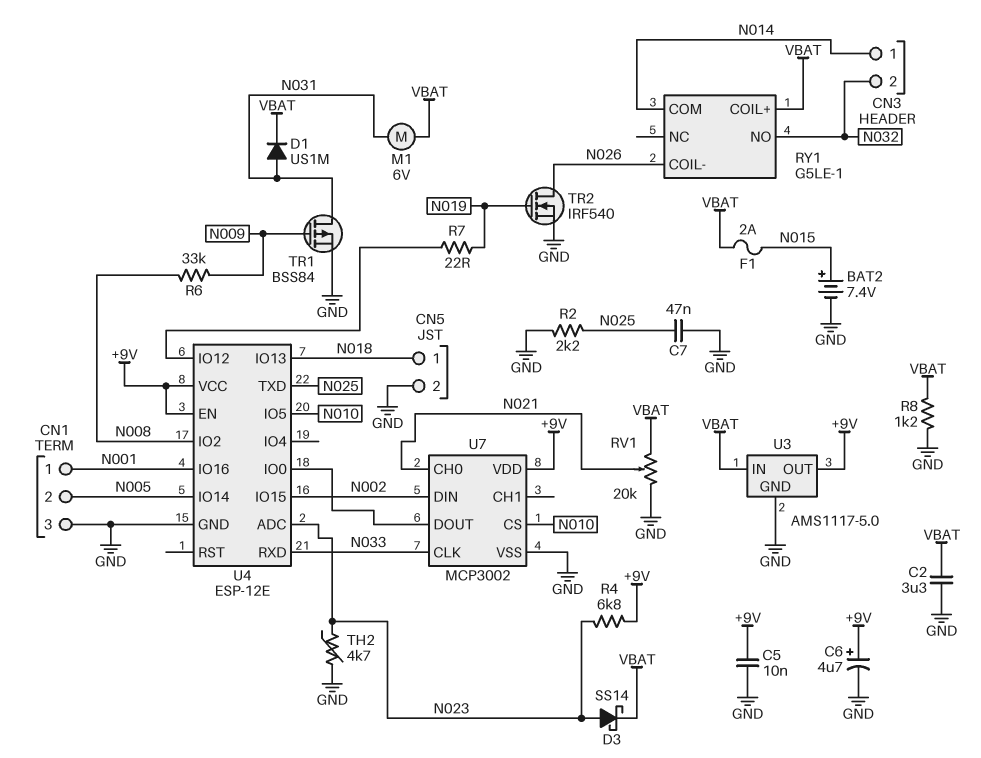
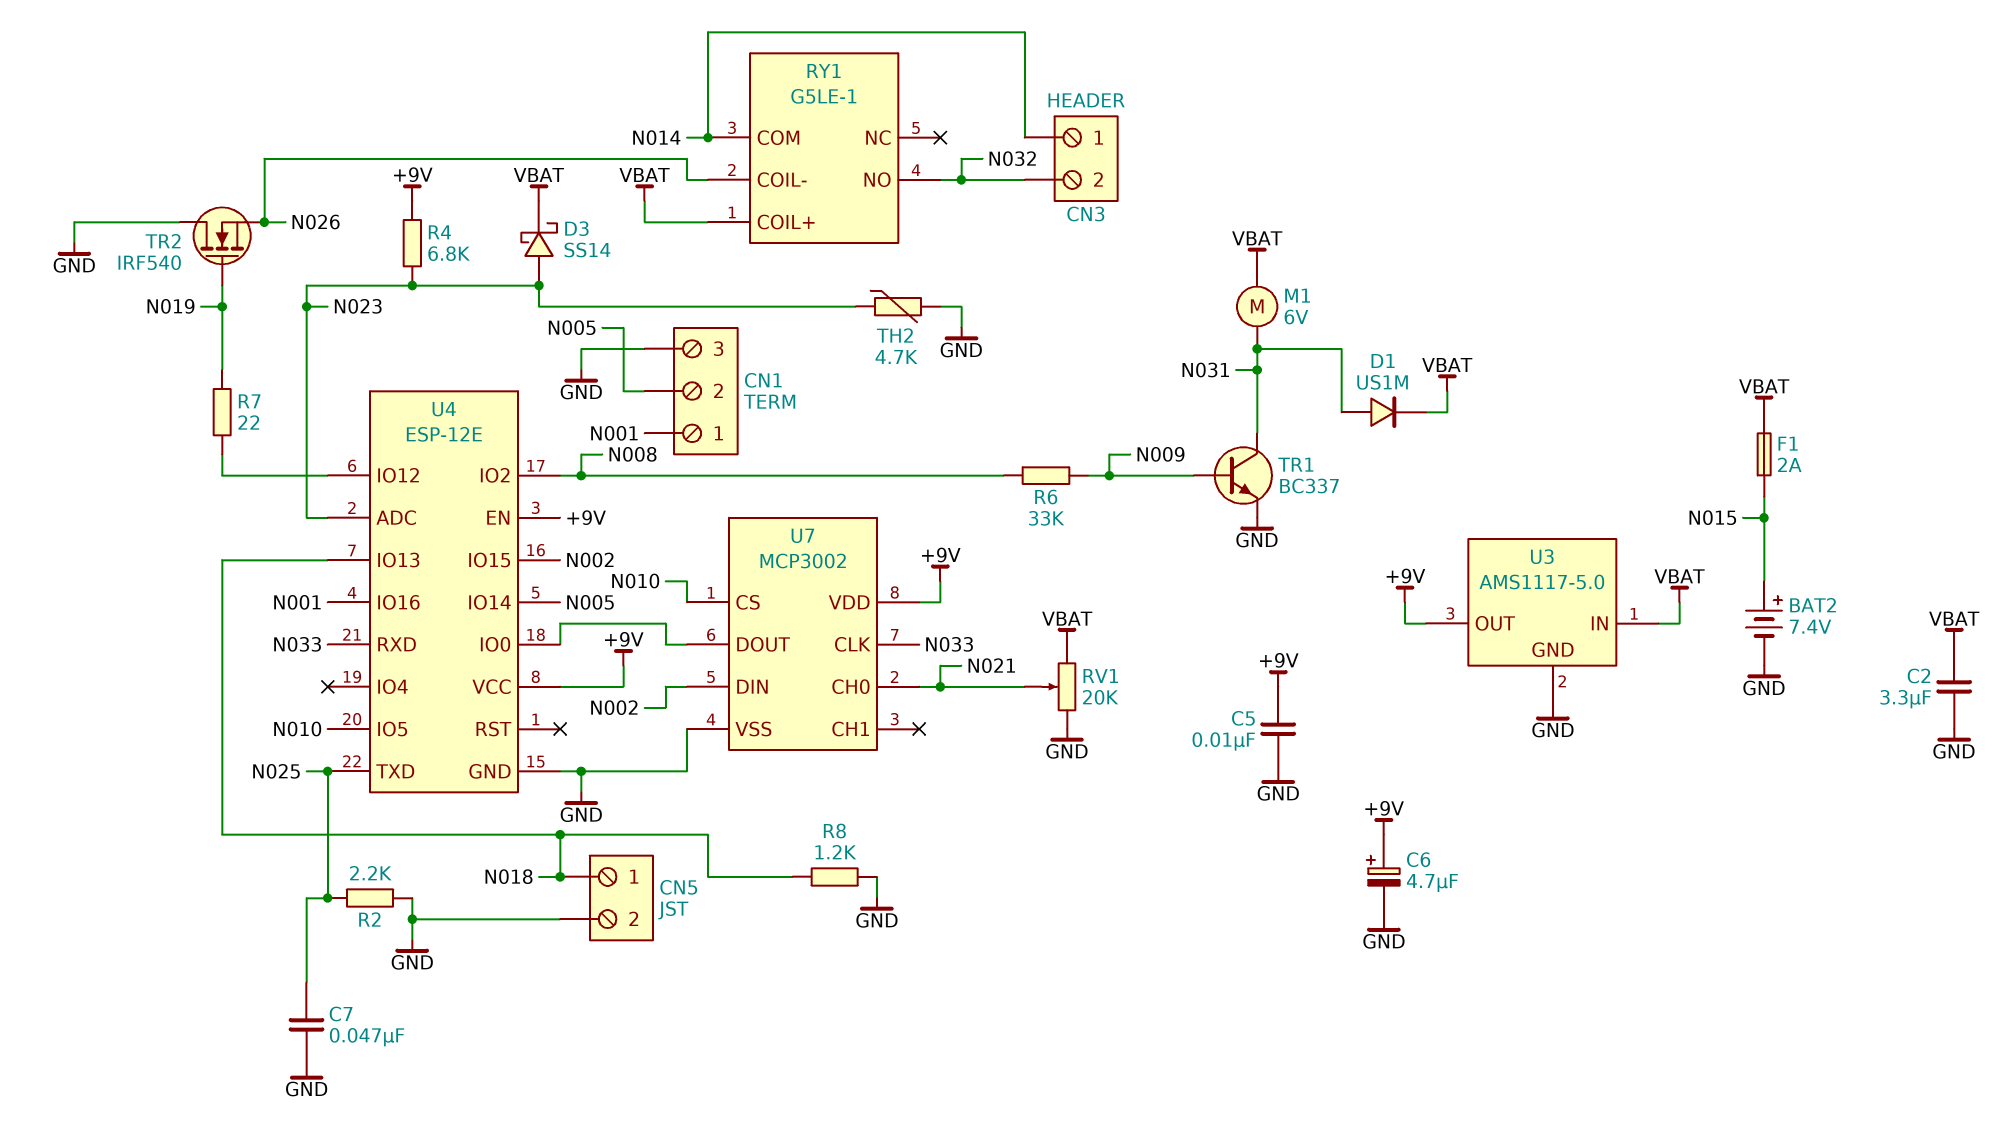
R8: 1.2k (GND, VBAT) -> 1.2k (GND, N018)
TR1: PMOS BSS84 (G N009, D N031, S GND) -> NPN BC337 (B N009, C N031, E GND)
TR2: NMOS IRF540 (G N019, D N026, S GND) -> NMOS IRF540 (G N019, D GND, S N026)

